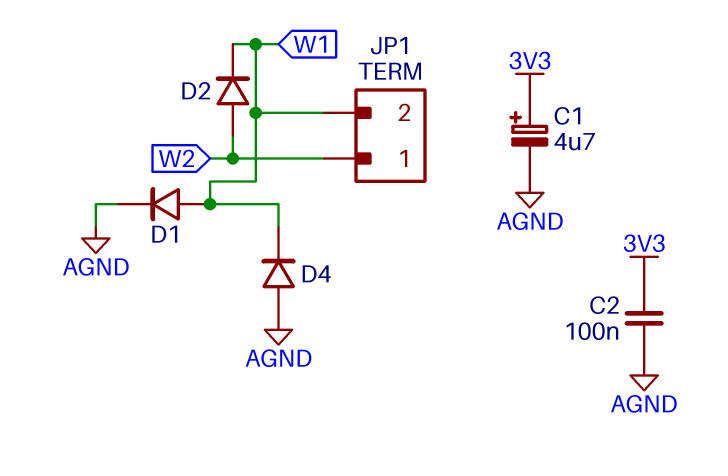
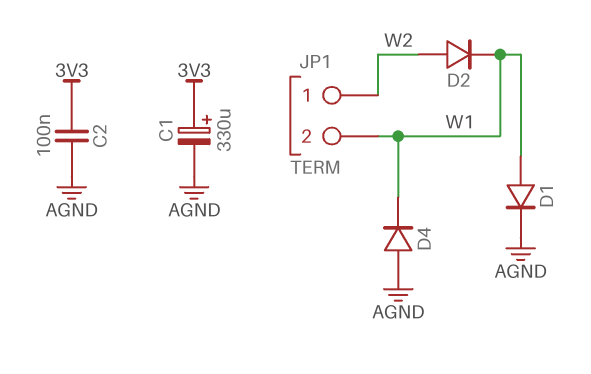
C1: 4.7uF (plus 3V3, minus AGND) -> 330uF (plus 3V3, minus AGND)

